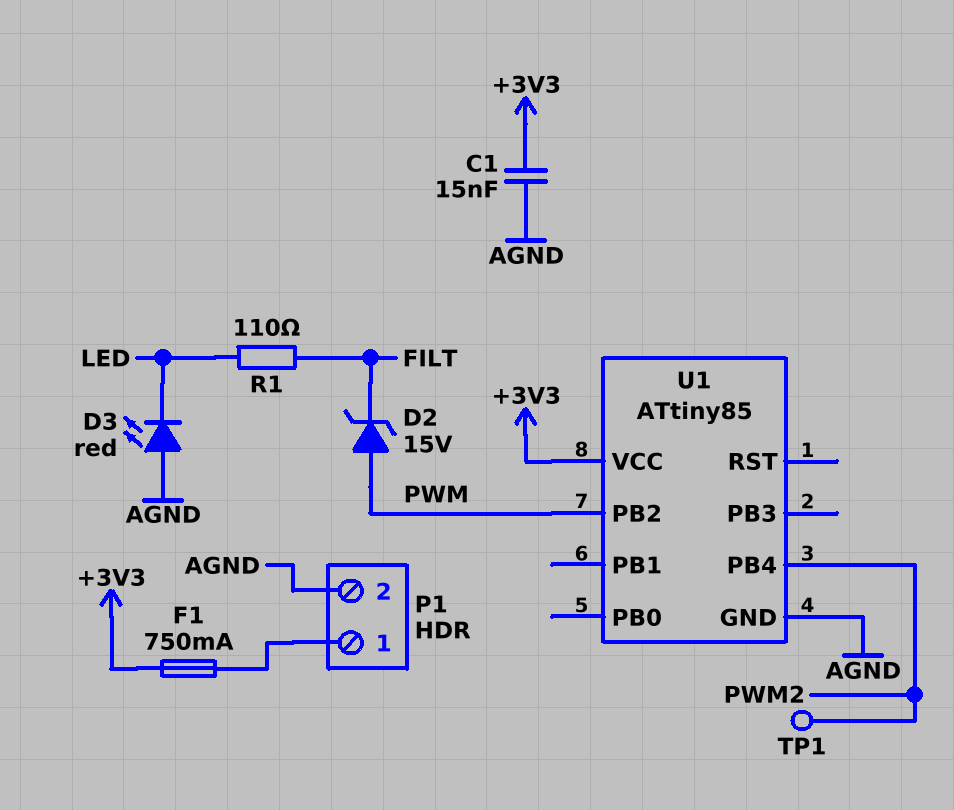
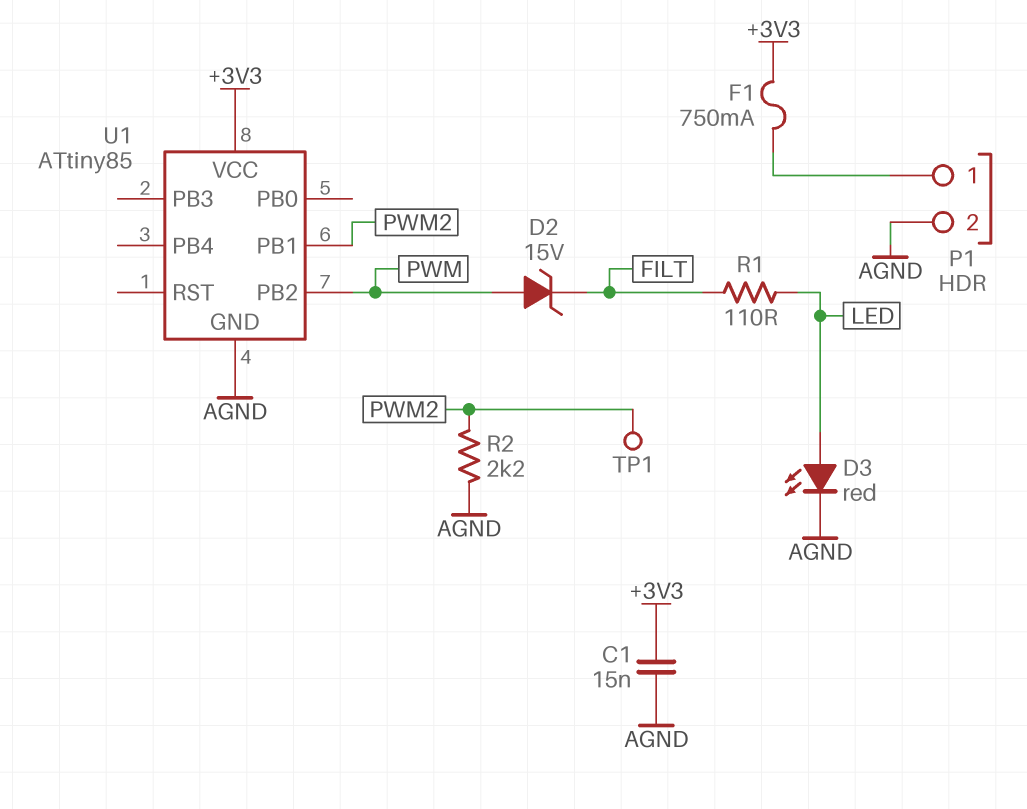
D3: LED red (A AGND, K LED) -> LED red (A LED, K AGND)
R2: none -> 2.2k (AGND, PWM2)
U1 pin PB1: none -> PWM2
U1 pin PB4: PWM2 -> none

